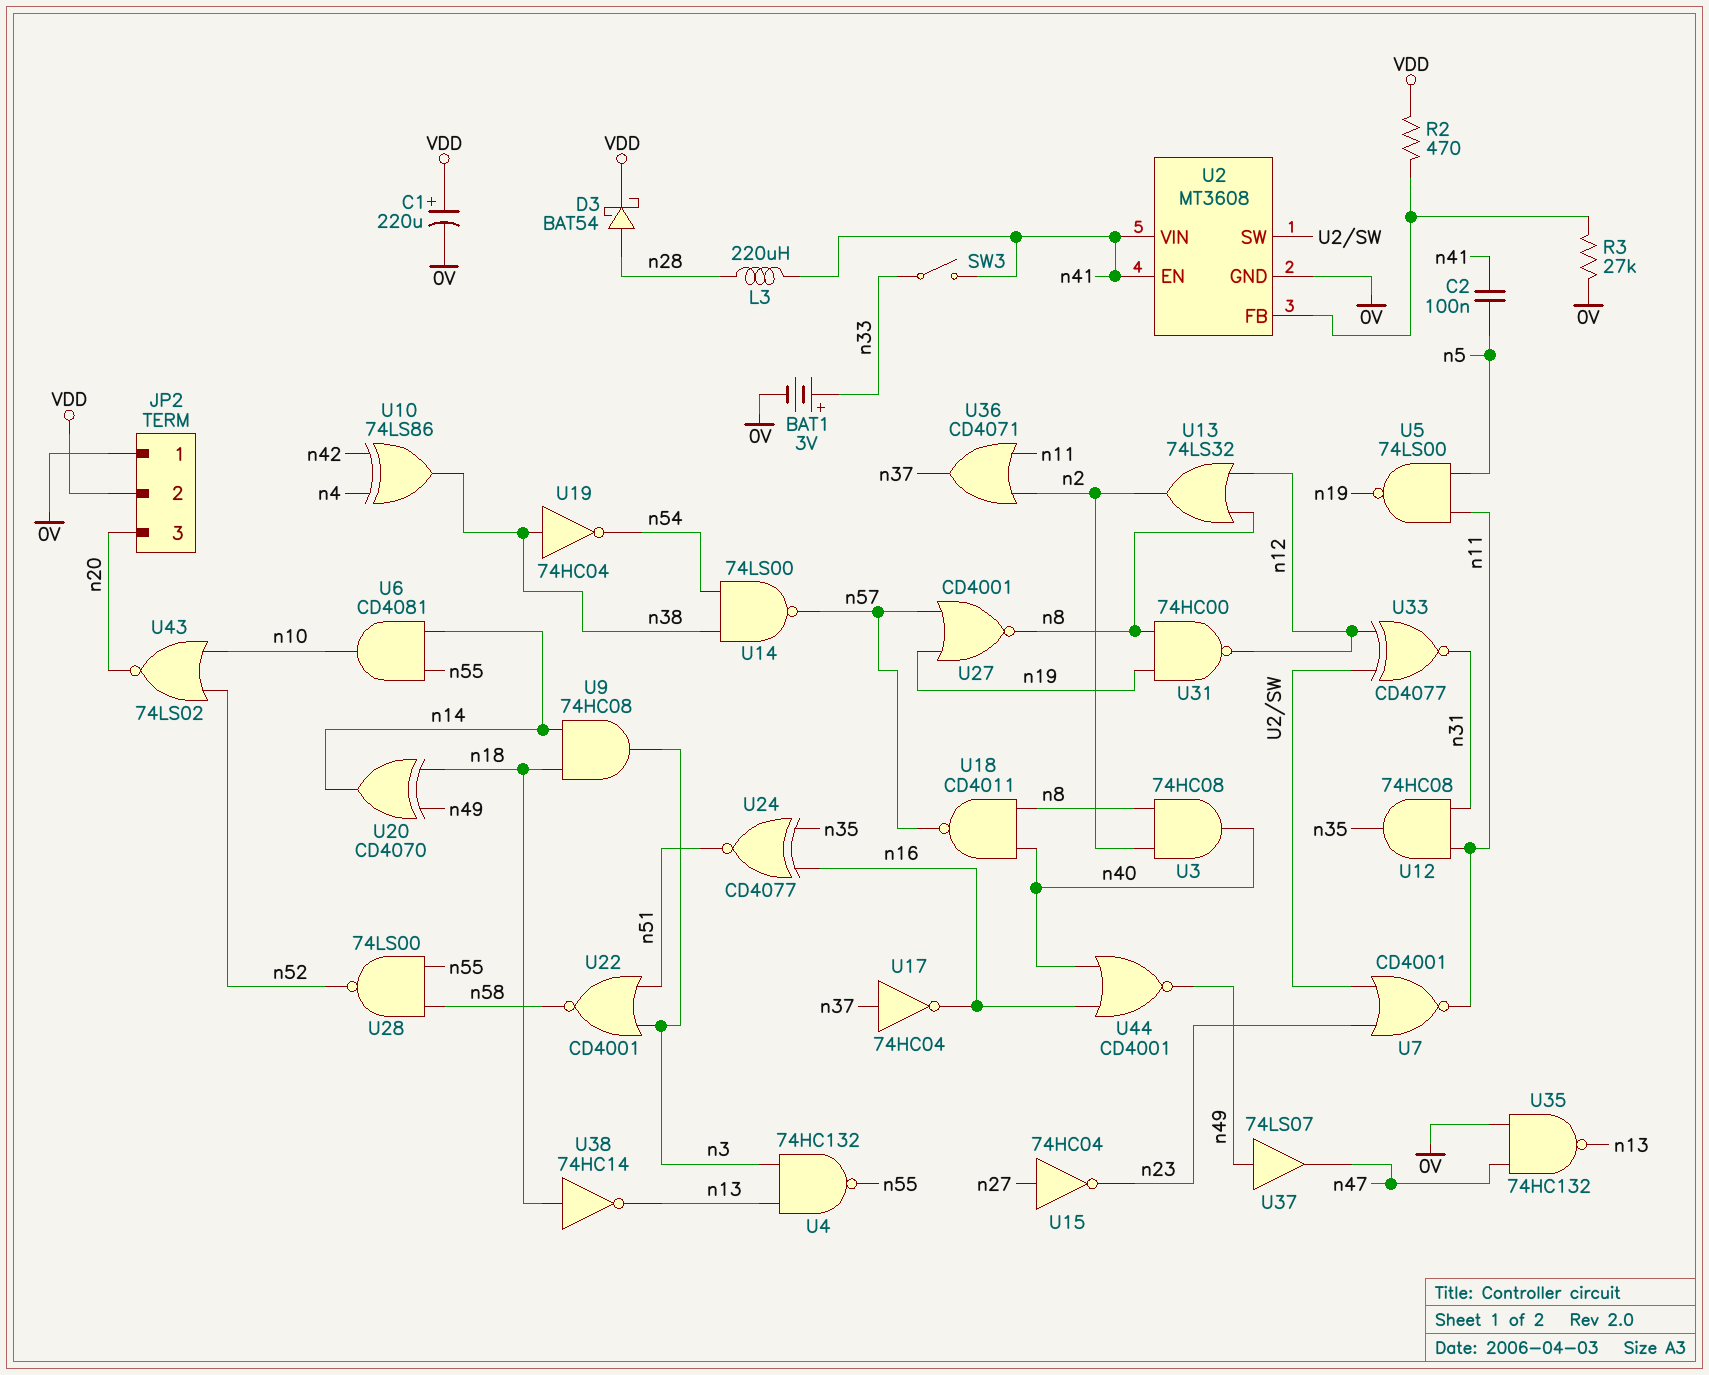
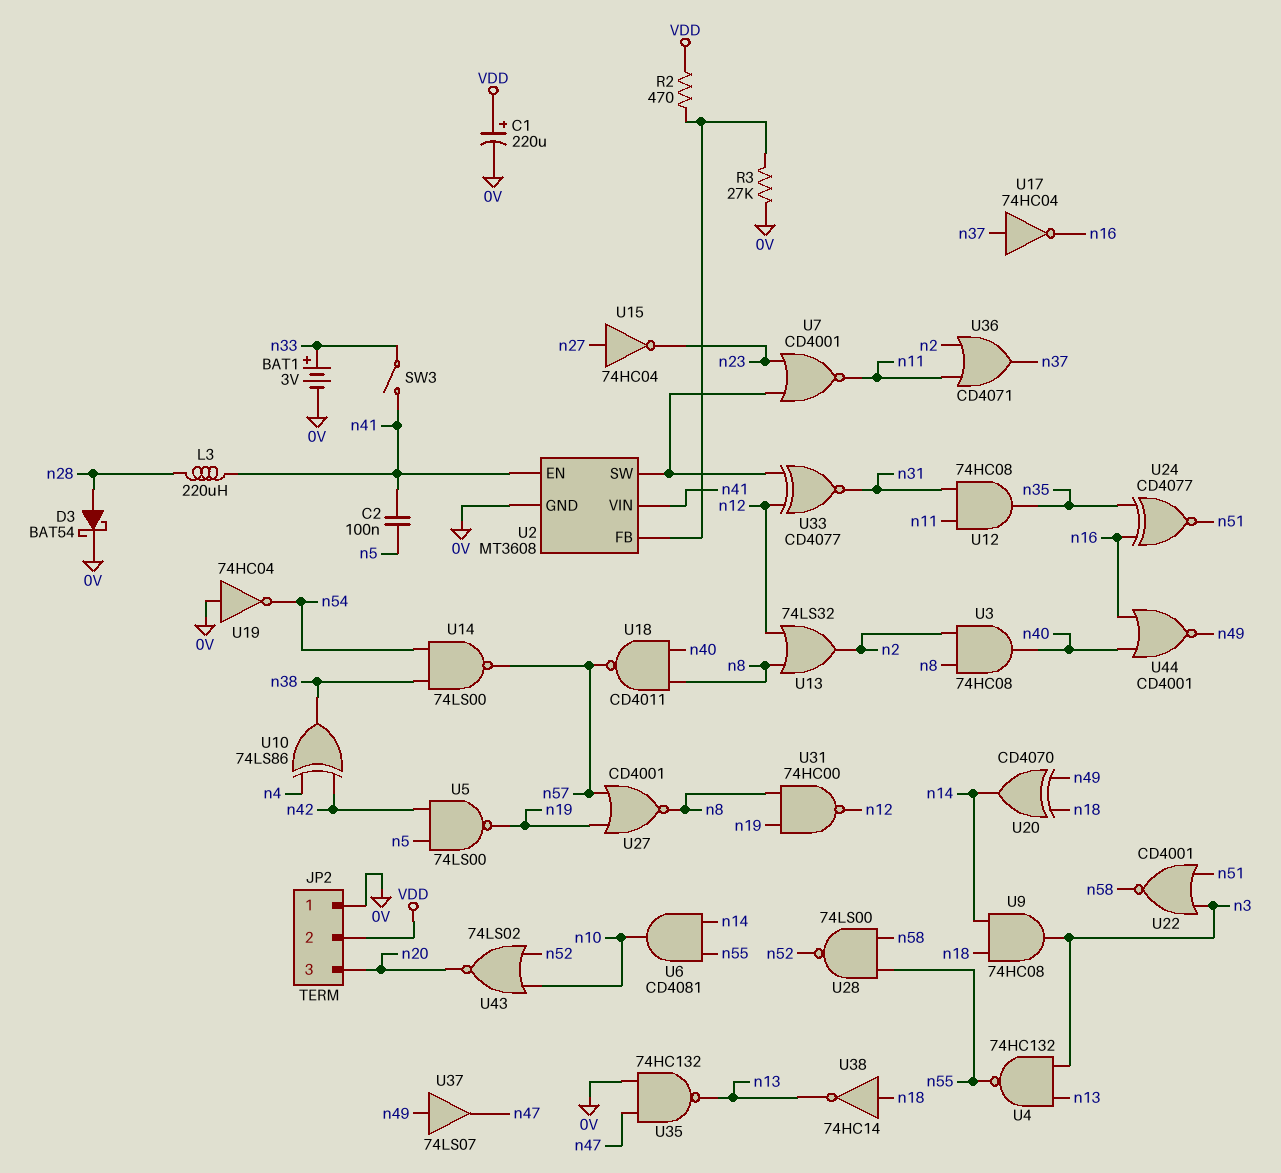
D3: schottky BAT54 (A n28, K VDD) -> schottky BAT54 (A n28, K 0V)
U5: NAND 74LS00 (in n5, in n11, out n19) -> NAND 74LS00 (in n5, in n42, out n19)
U19: NOT 74HC04 (in n38, out n54) -> NOT 74HC04 (in 0V, out n54)

